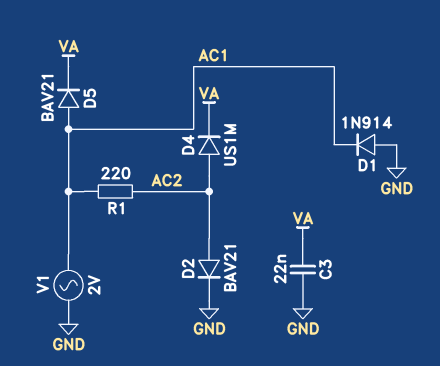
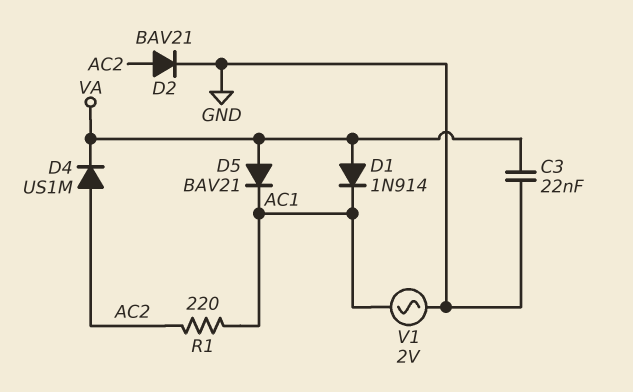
D1: diode 1N914 (A GND, K AC1) -> diode 1N914 (A VA, K AC1)
D5: diode BAV21 (A AC1, K VA) -> diode BAV21 (A VA, K AC1)

